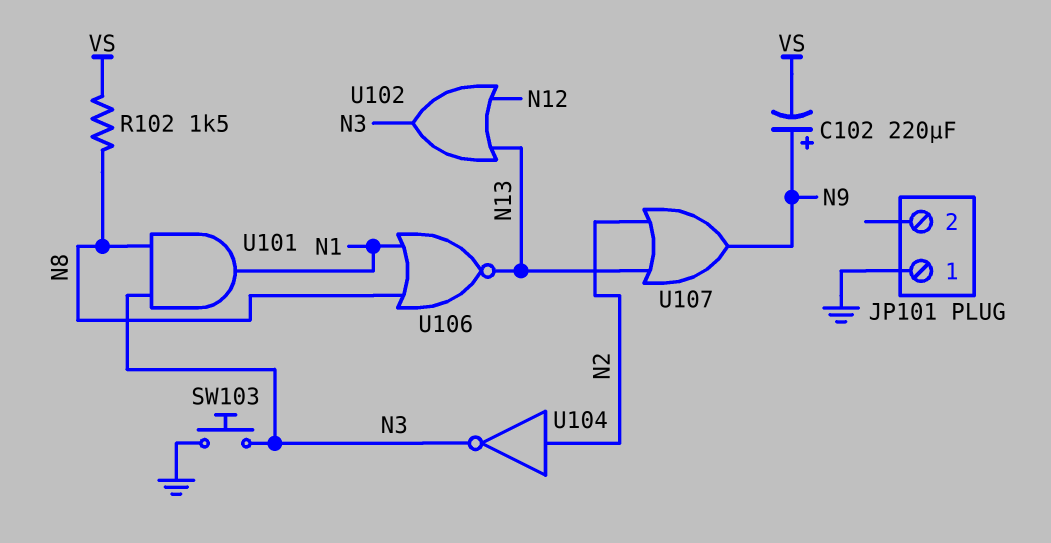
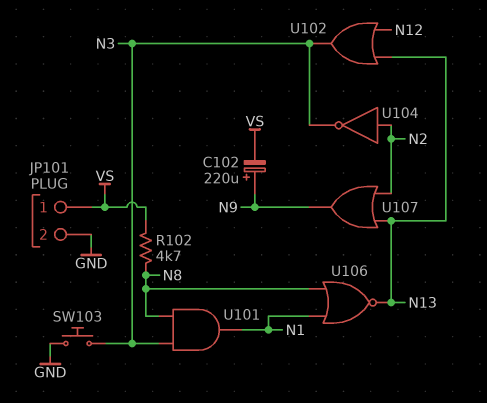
JP101 pin 1: GND -> VS
JP101 pin 2: none -> GND
R102: 1.5k (N8, VS) -> 4.7k (N8, VS)

